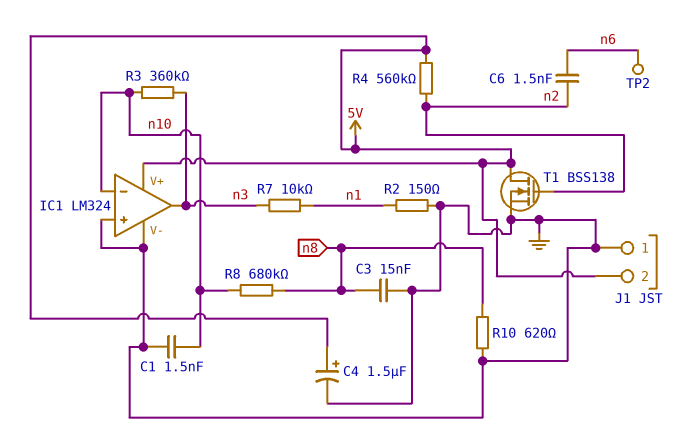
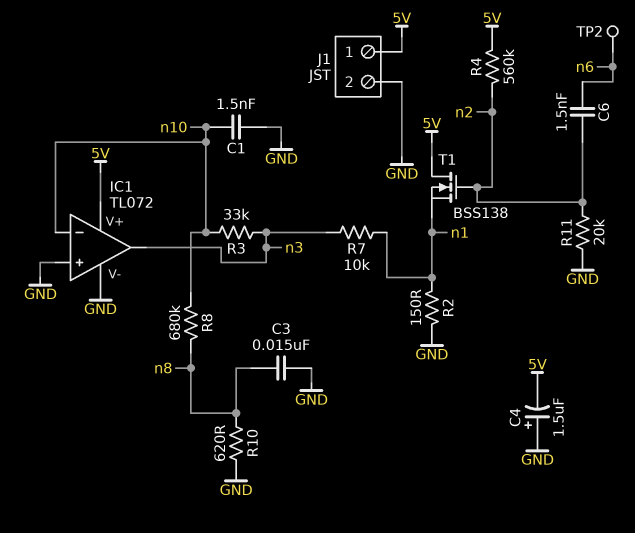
C4: 1.5uF (plus 5V, minus GND) -> 1.5uF (plus GND, minus 5V)
IC1: LM324 -> TL072
J1 pin 1: GND -> 5V
J1 pin 2: 5V -> GND
R3: 360k (n3, n10) -> 33k (n3, n10)
R11: none -> 20k (GND, n2)
T1: NMOS BSS138 (G n2, D 5V, S GND) -> NMOS BSS138 (G n2, D 5V, S n1)

